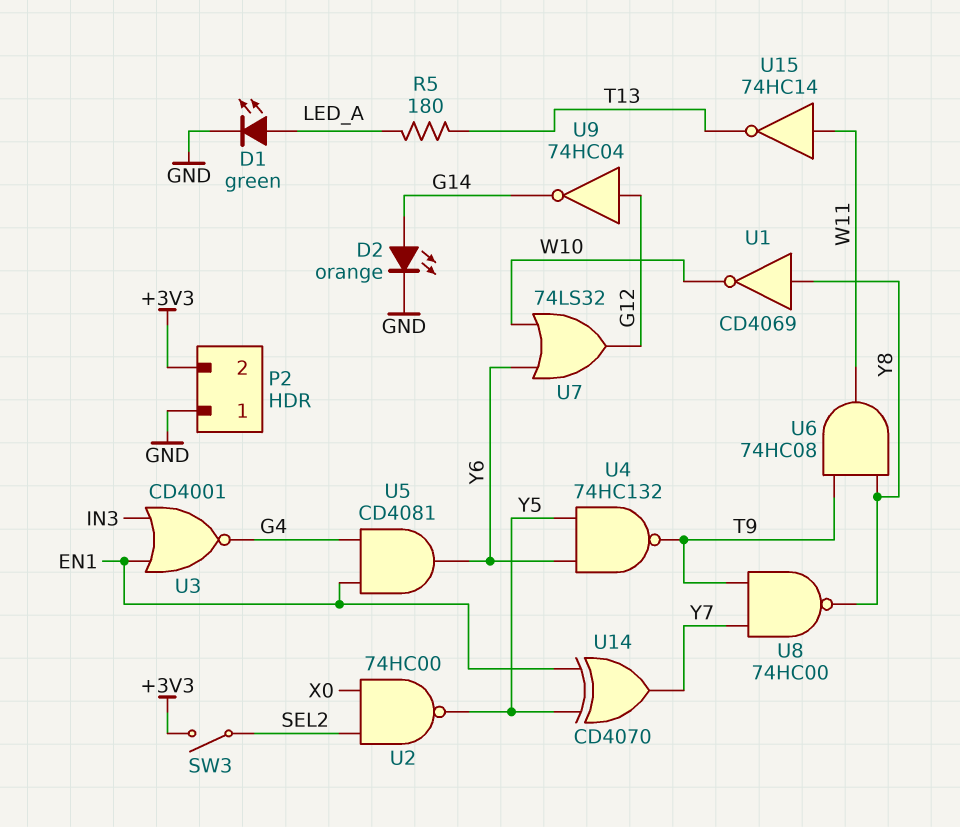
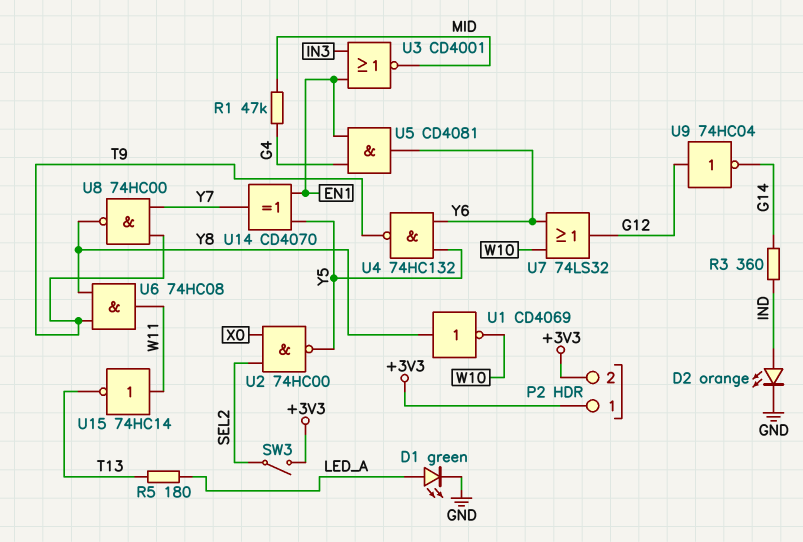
D2: LED orange (A G14, K GND) -> LED orange (A IND, K GND)
P2 pin 1: GND -> +3V3
R1: none -> 47k (G4, MID)
R3: none -> 360 (G14, IND)
U3: NOR CD4001 (in EN1, in IN3, out G4) -> NOR CD4001 (in EN1, in IN3, out MID)

